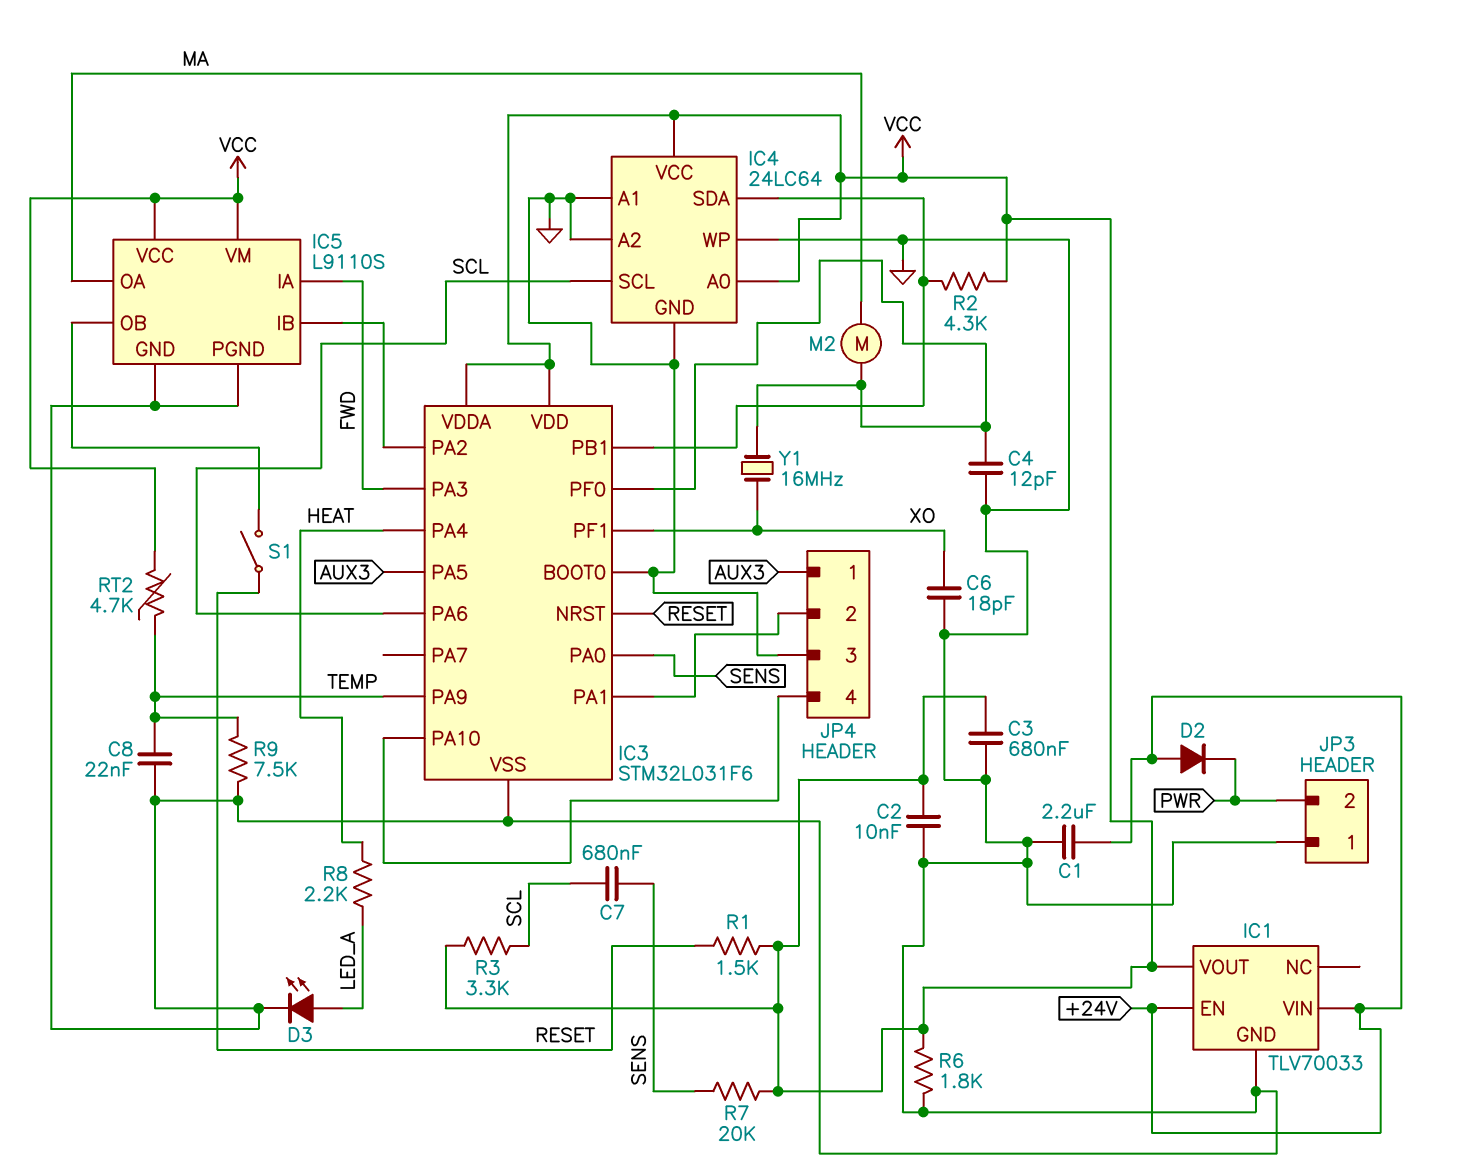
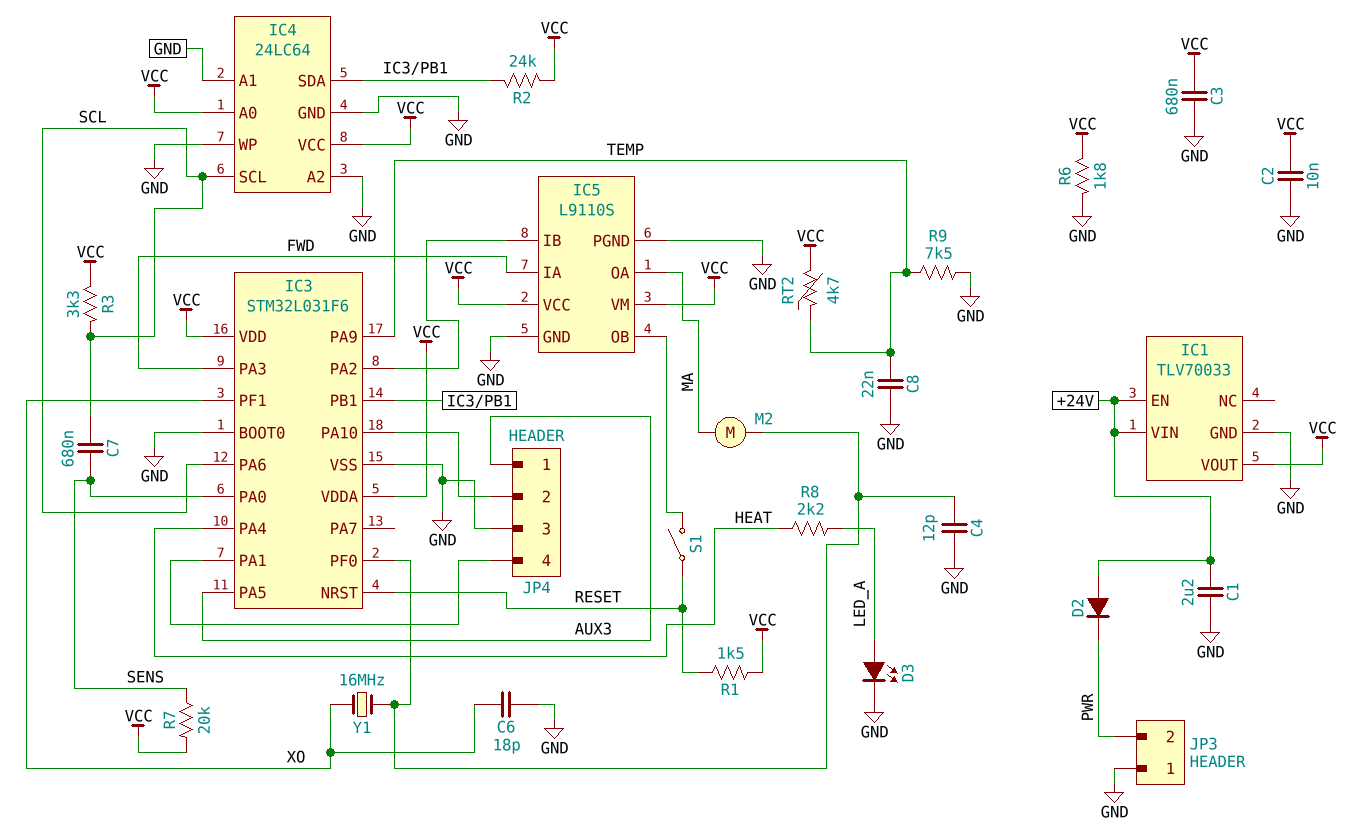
JP4 pin 2: IC3/PA1 -> IC3/PA10
JP4 pin 4: IC3/PA10 -> IC3/PA1
R2: 4.3k (IC3/PB1, VCC) -> 24k (IC3/PB1, VCC)

